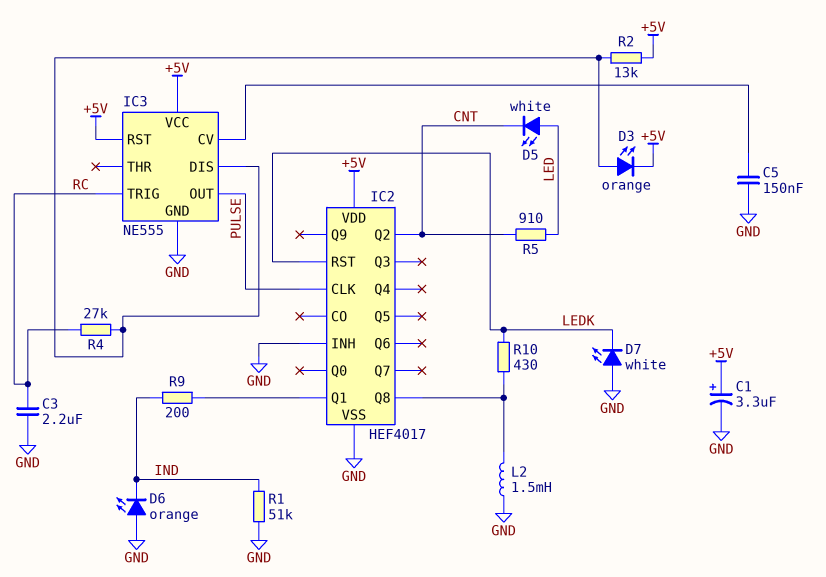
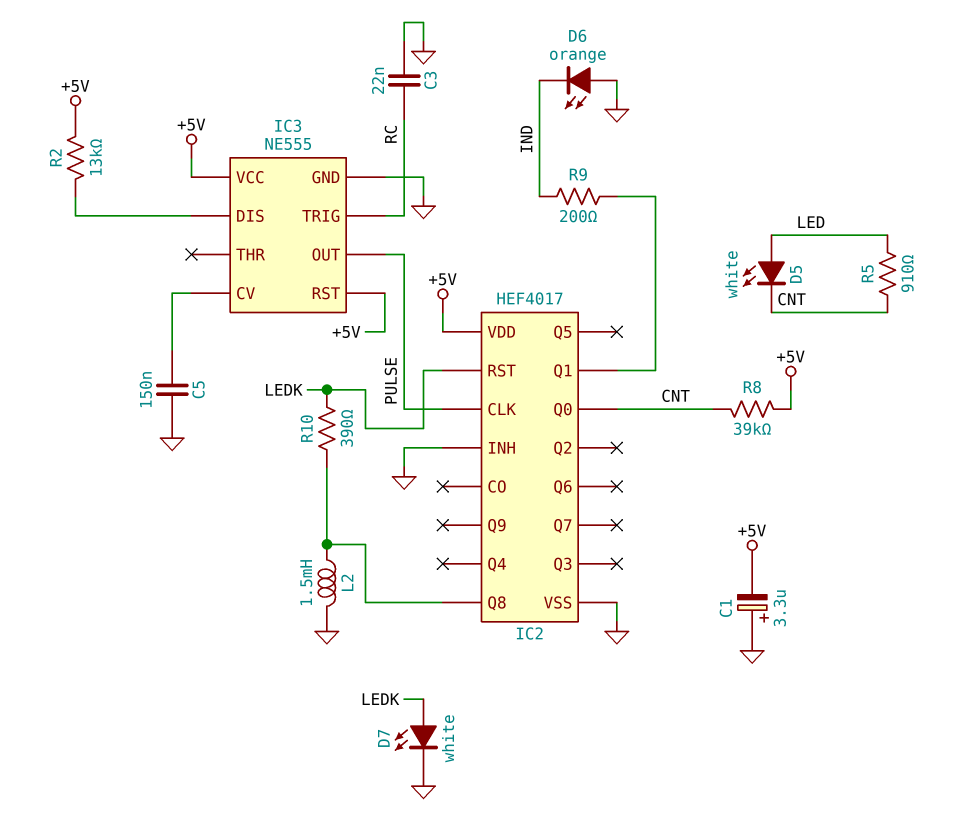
C1: 3.3uF (plus +5V, minus GND) -> 3.3uF (plus GND, minus +5V)
C3: 2.2uF (GND, RC) -> 22nF (GND, RC)
D3: LED orange (A IC3/DIS, K +5V) -> none
D7: LED white (A GND, K LEDK) -> LED white (A LEDK, K GND)
IC2 pin Q0: none -> CNT
IC2 pin Q2: CNT -> none
R1: 51k (GND, IND) -> none
R4: 27k (IC3/DIS, RC) -> none
R8: none -> 39k (+5V, CNT)
R10: 430 (IC2/Q8, LEDK) -> 390 (IC2/Q8, LEDK)

